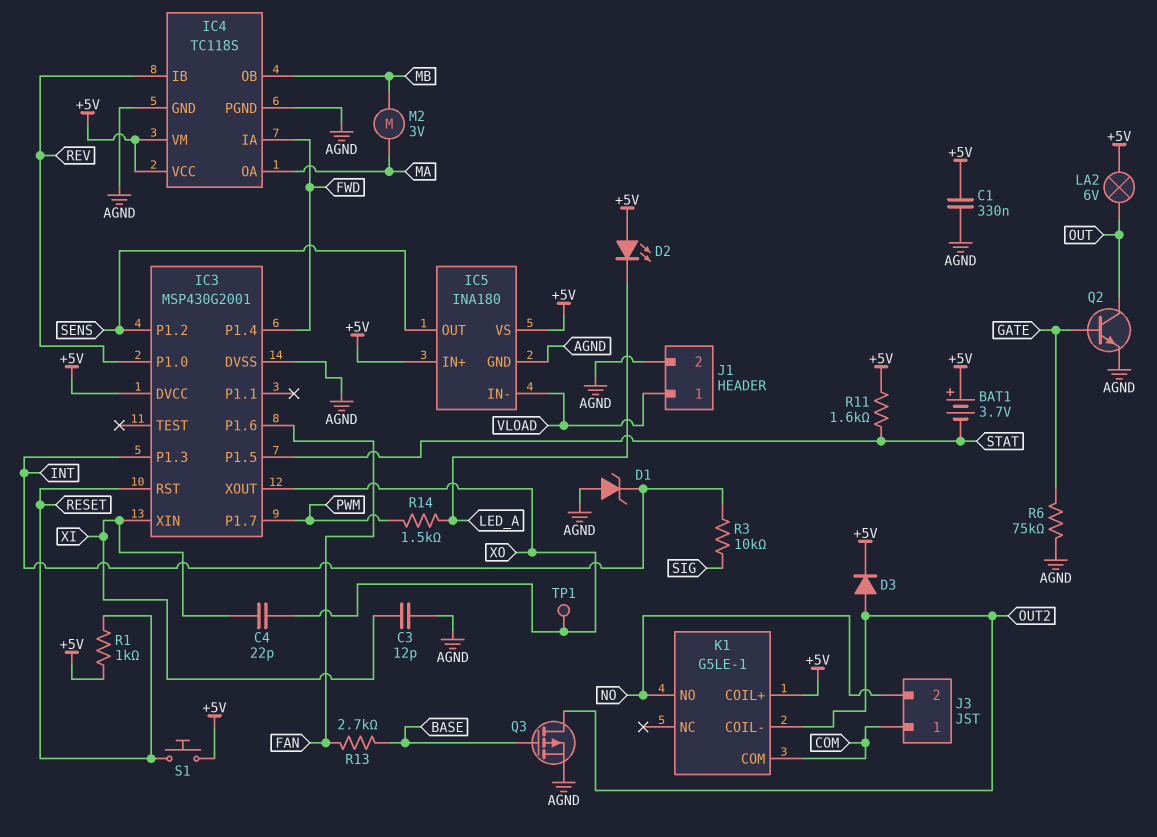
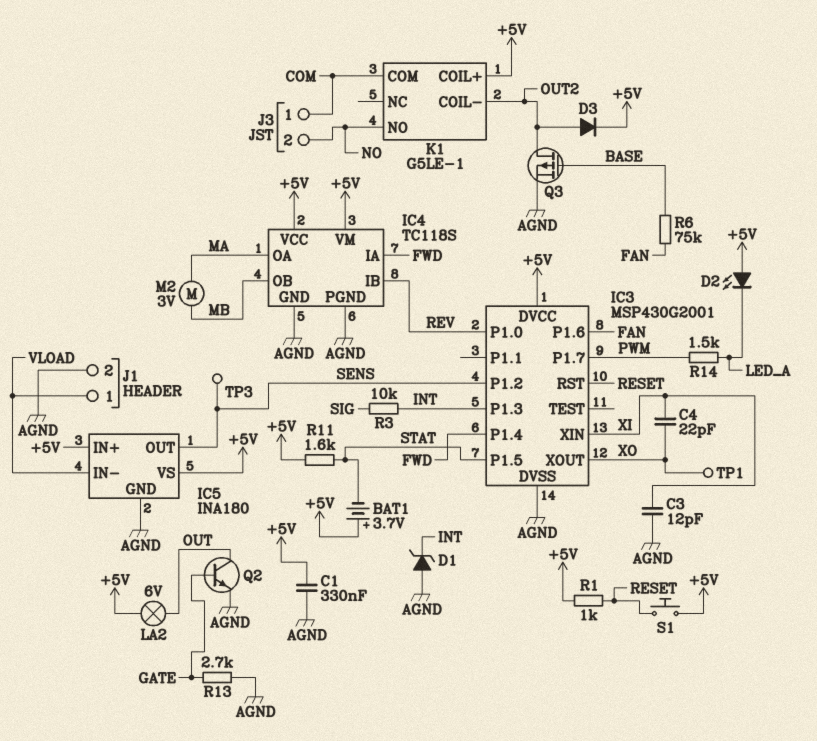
R6: 75k (AGND, GATE) -> 75k (BASE, FAN)
R13: 2.7k (BASE, FAN) -> 2.7k (AGND, GATE)
TP3: none -> test point (SENS)

